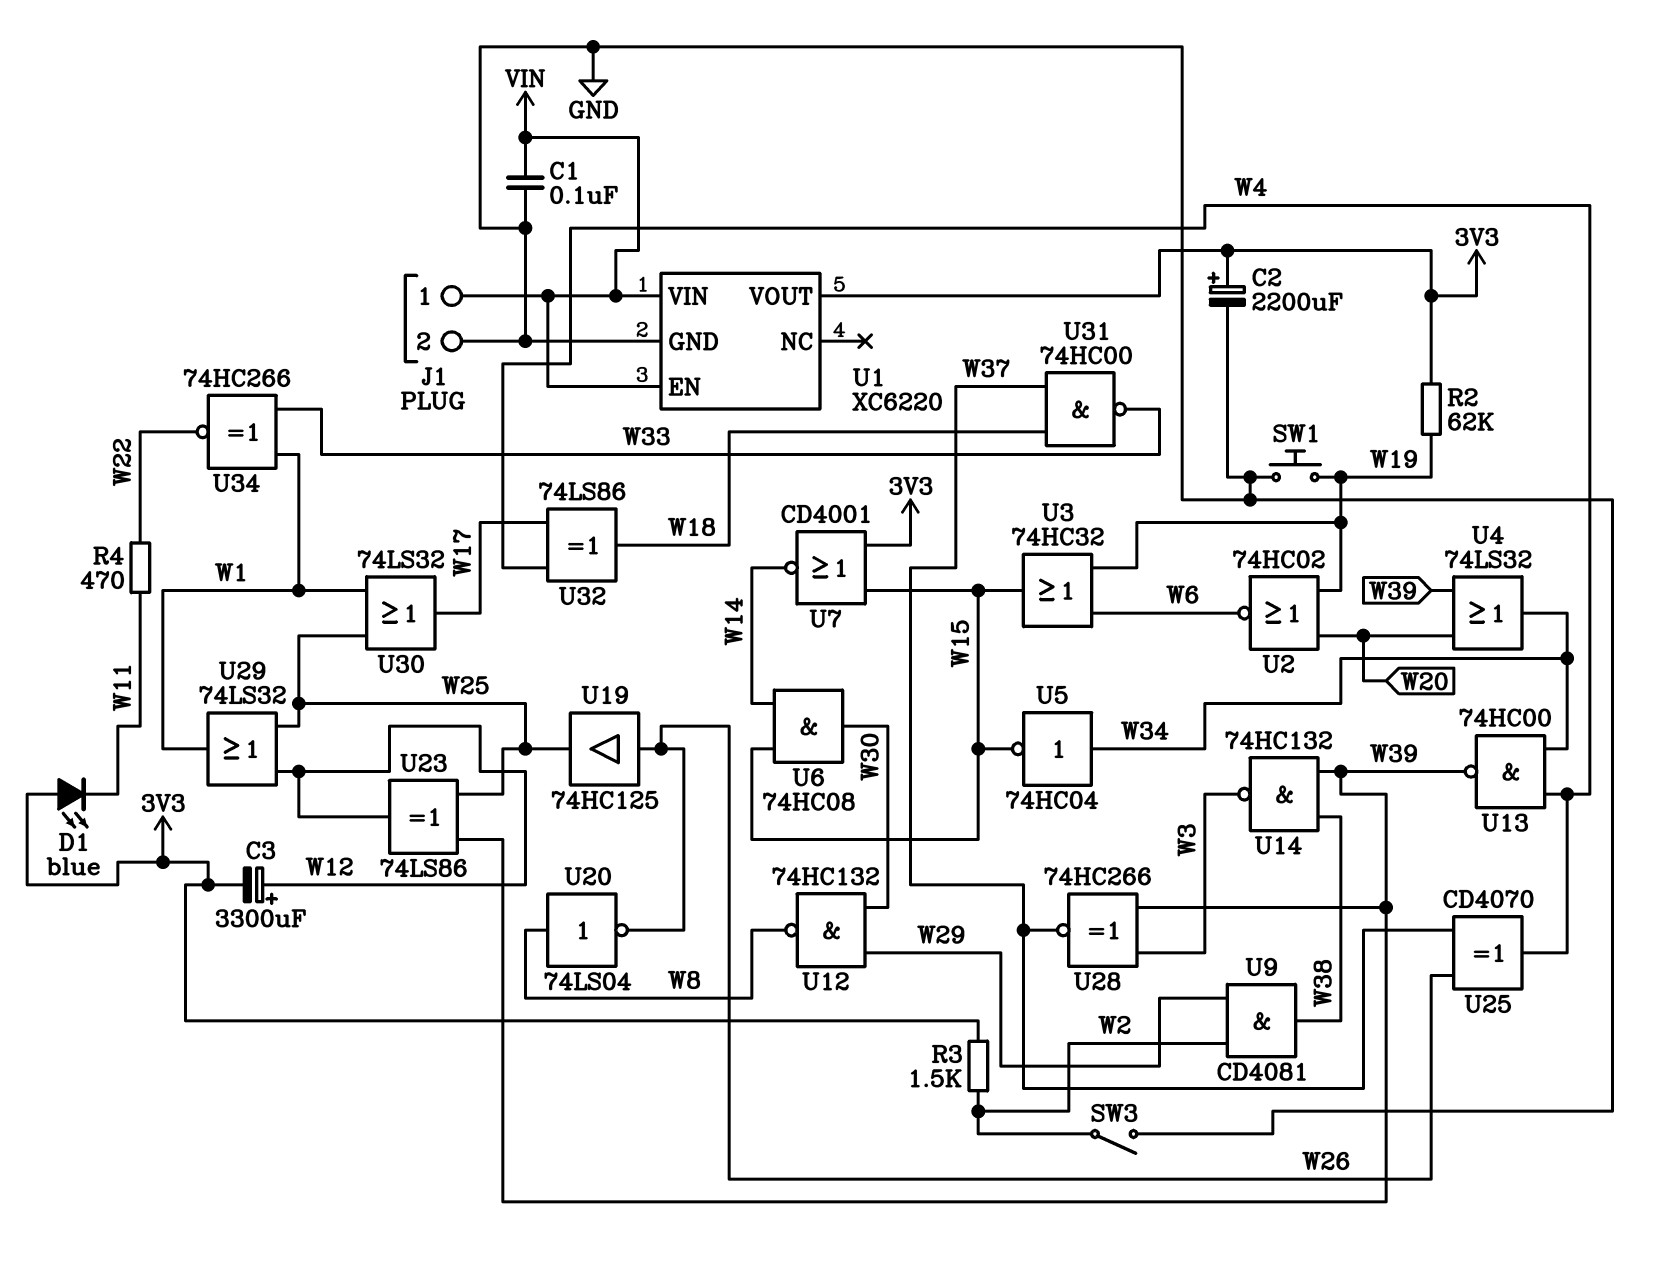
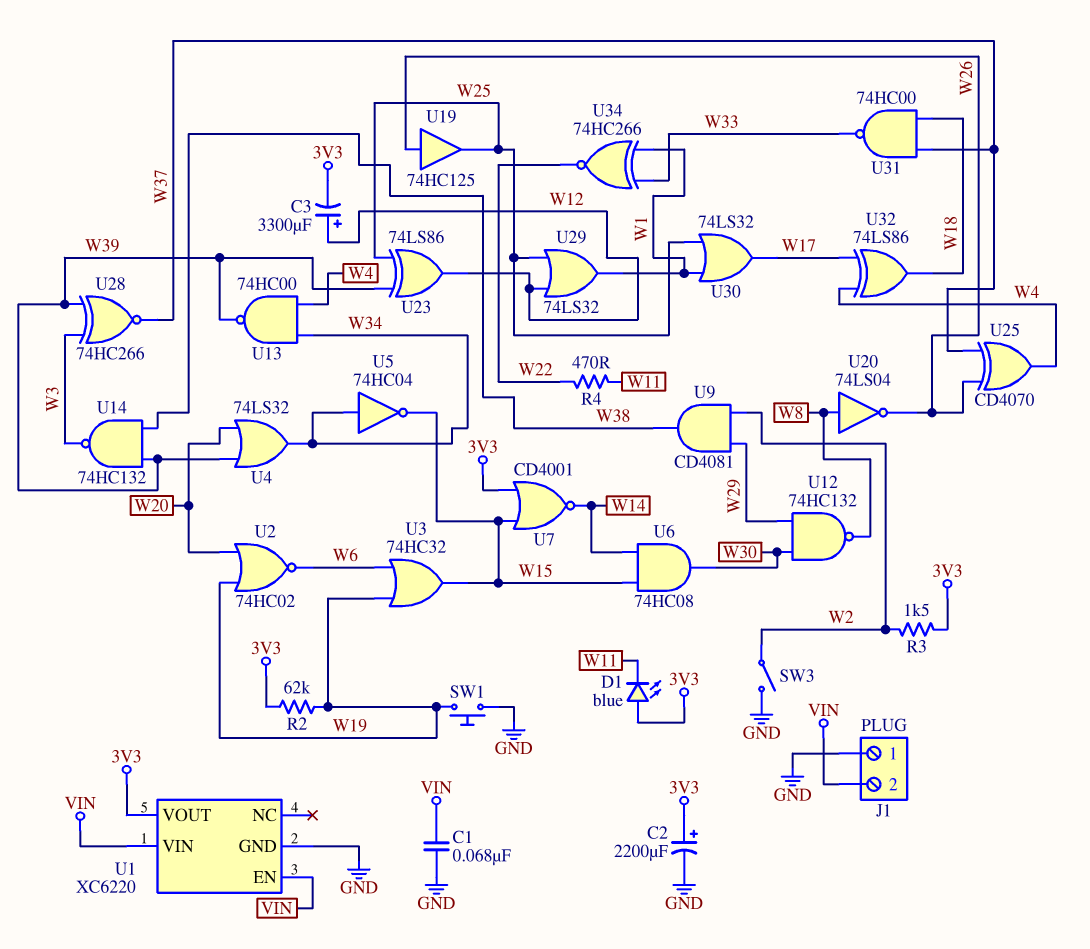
C1: 100nF (GND, VIN) -> 68nF (GND, VIN)
J1 pin 1: VIN -> GND
J1 pin 2: GND -> VIN

